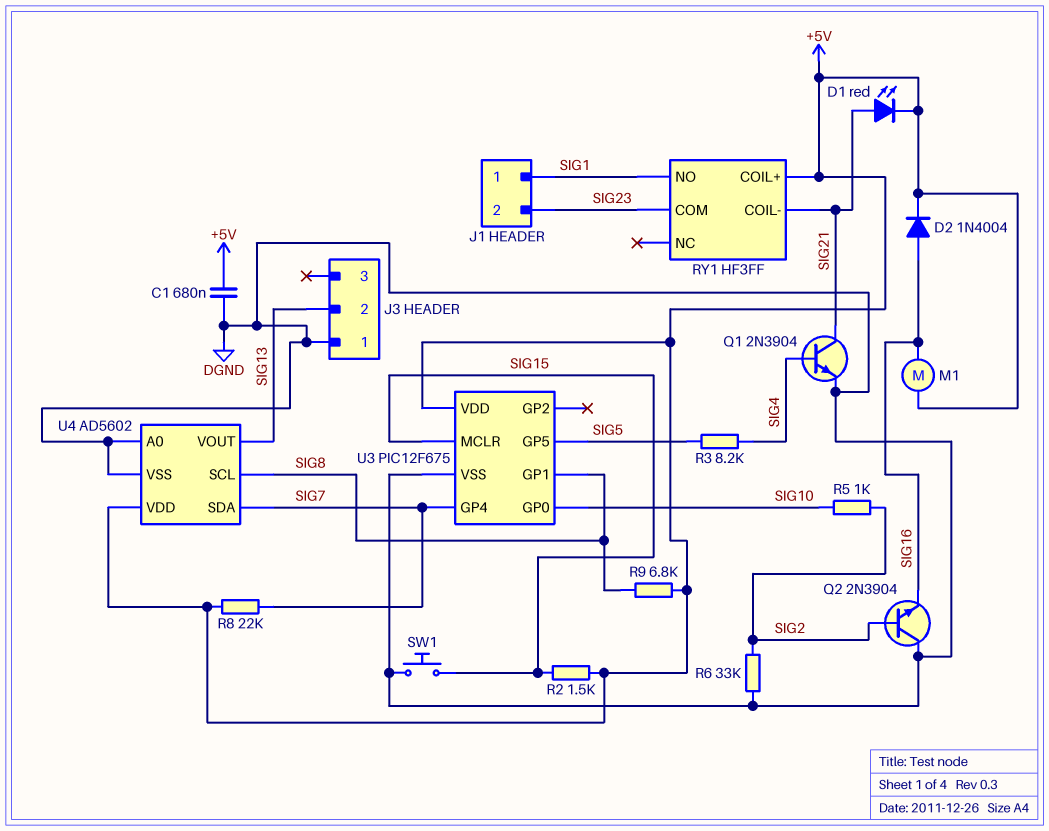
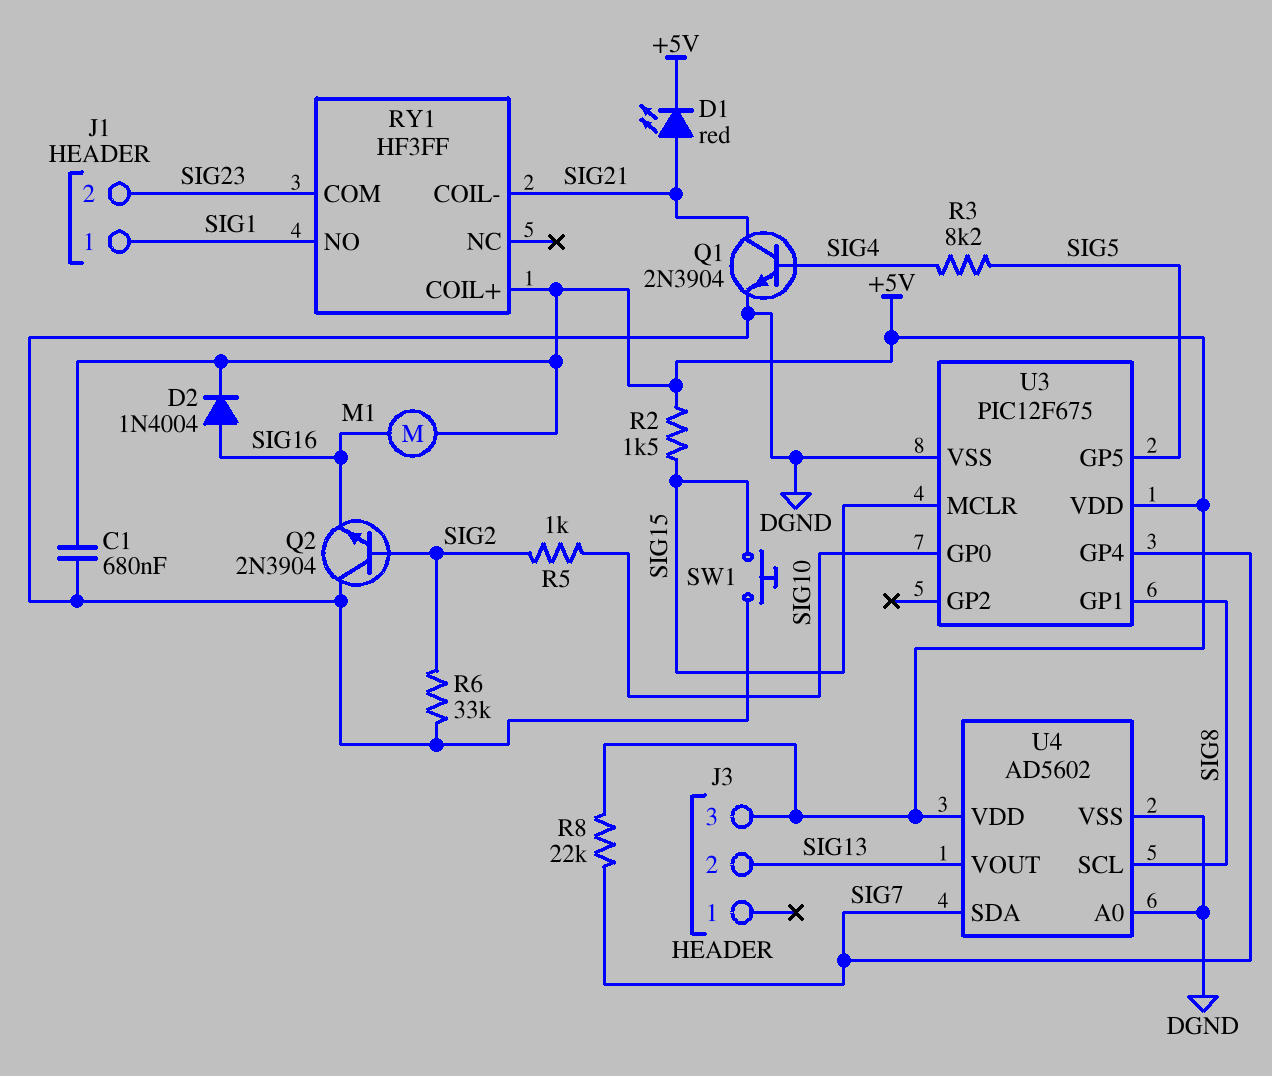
J3 pin 1: DGND -> none
J3 pin 3: none -> +5V
R9: 6.8k (+5V, SIG8) -> none

